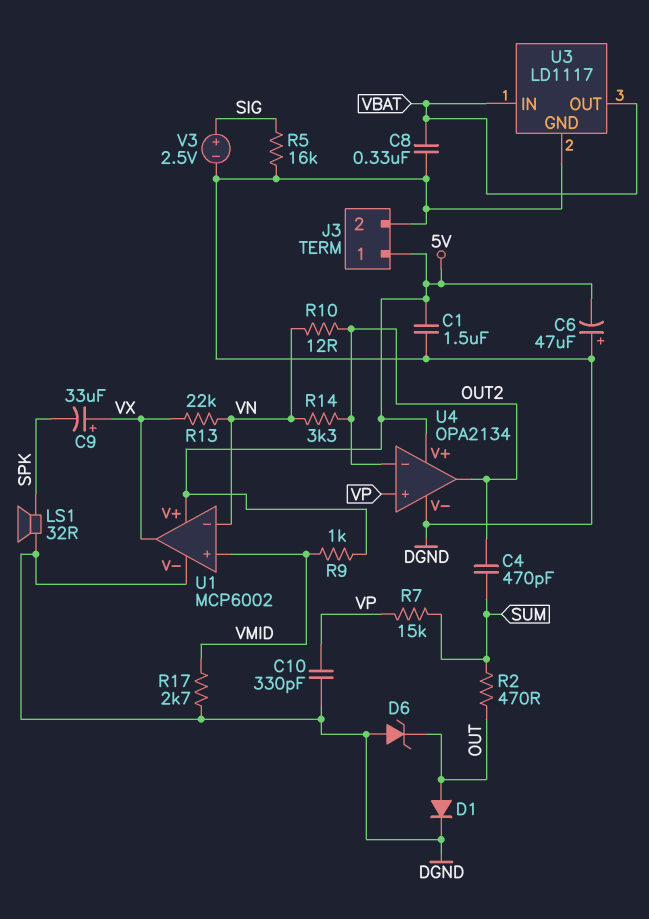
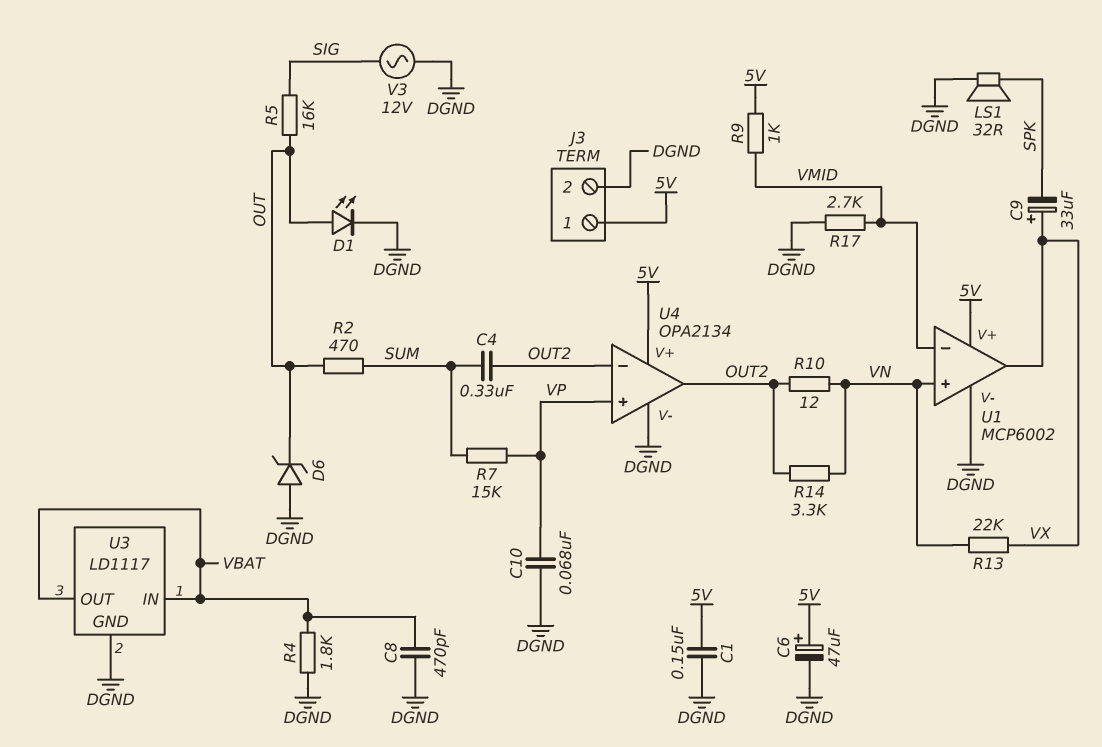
C1: 1.5uF (5V, DGND) -> 150nF (5V, DGND)
C4: 470pF (OUT2, SUM) -> 330nF (OUT2, SUM)
C6: 47uF (plus DGND, minus 5V) -> 47uF (plus 5V, minus DGND)
C8: 330nF (DGND, VBAT) -> 470pF (DGND, VBAT)
C10: 330pF (DGND, VP) -> 68nF (DGND, VP)
D1: diode (A OUT, K DGND) -> LED (A OUT, K DGND)
R4: none -> 1.8k (DGND, VBAT)
R5: 16k (DGND, SIG) -> 16k (OUT, SIG)
U1 pin in+: VMID -> VN
U1 pin in-: VN -> VMID
V3: 2.5V (plus SIG, minus DGND) -> AC 12V (DGND, SIG)

